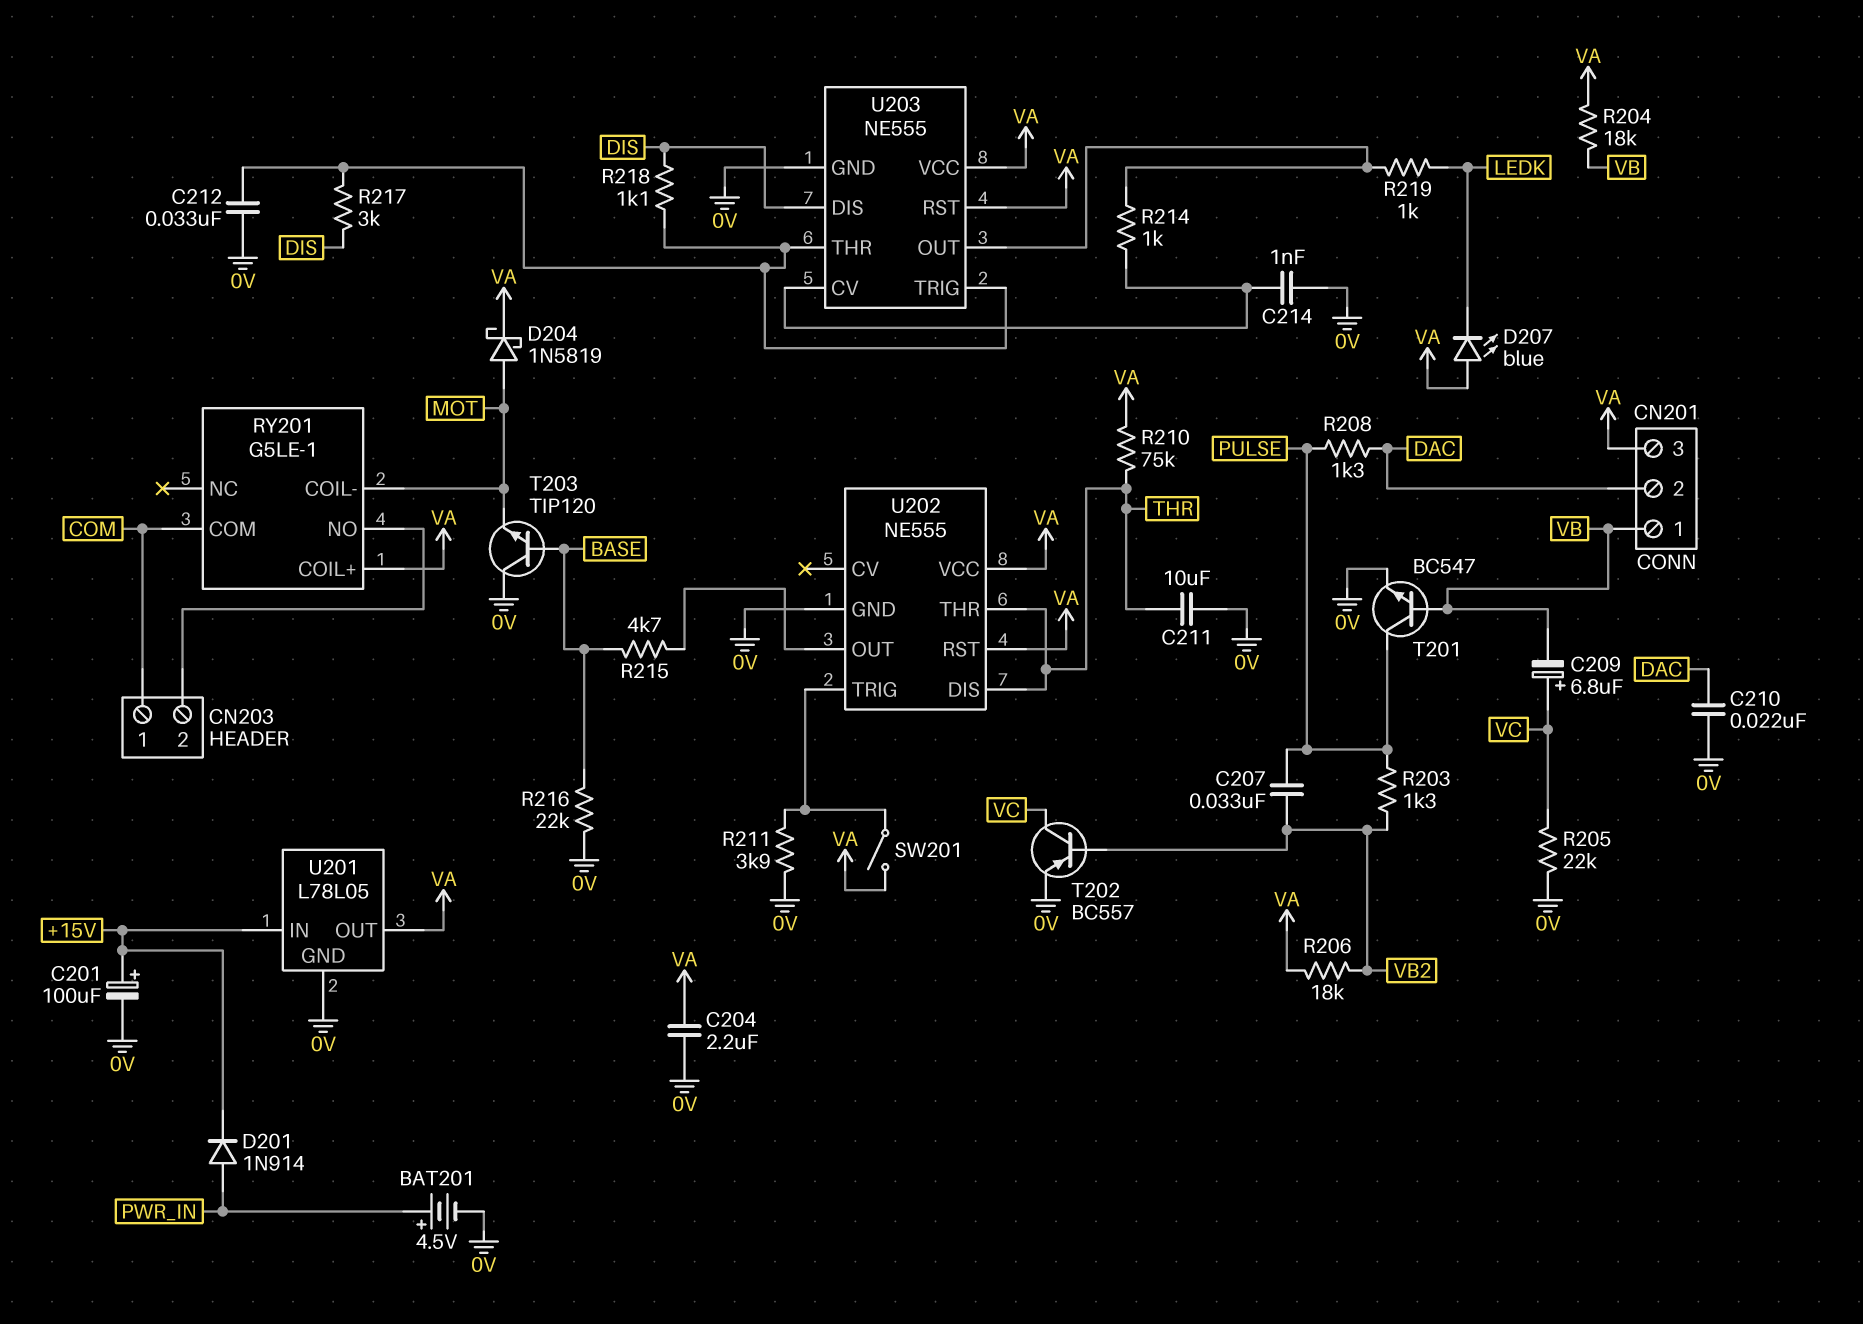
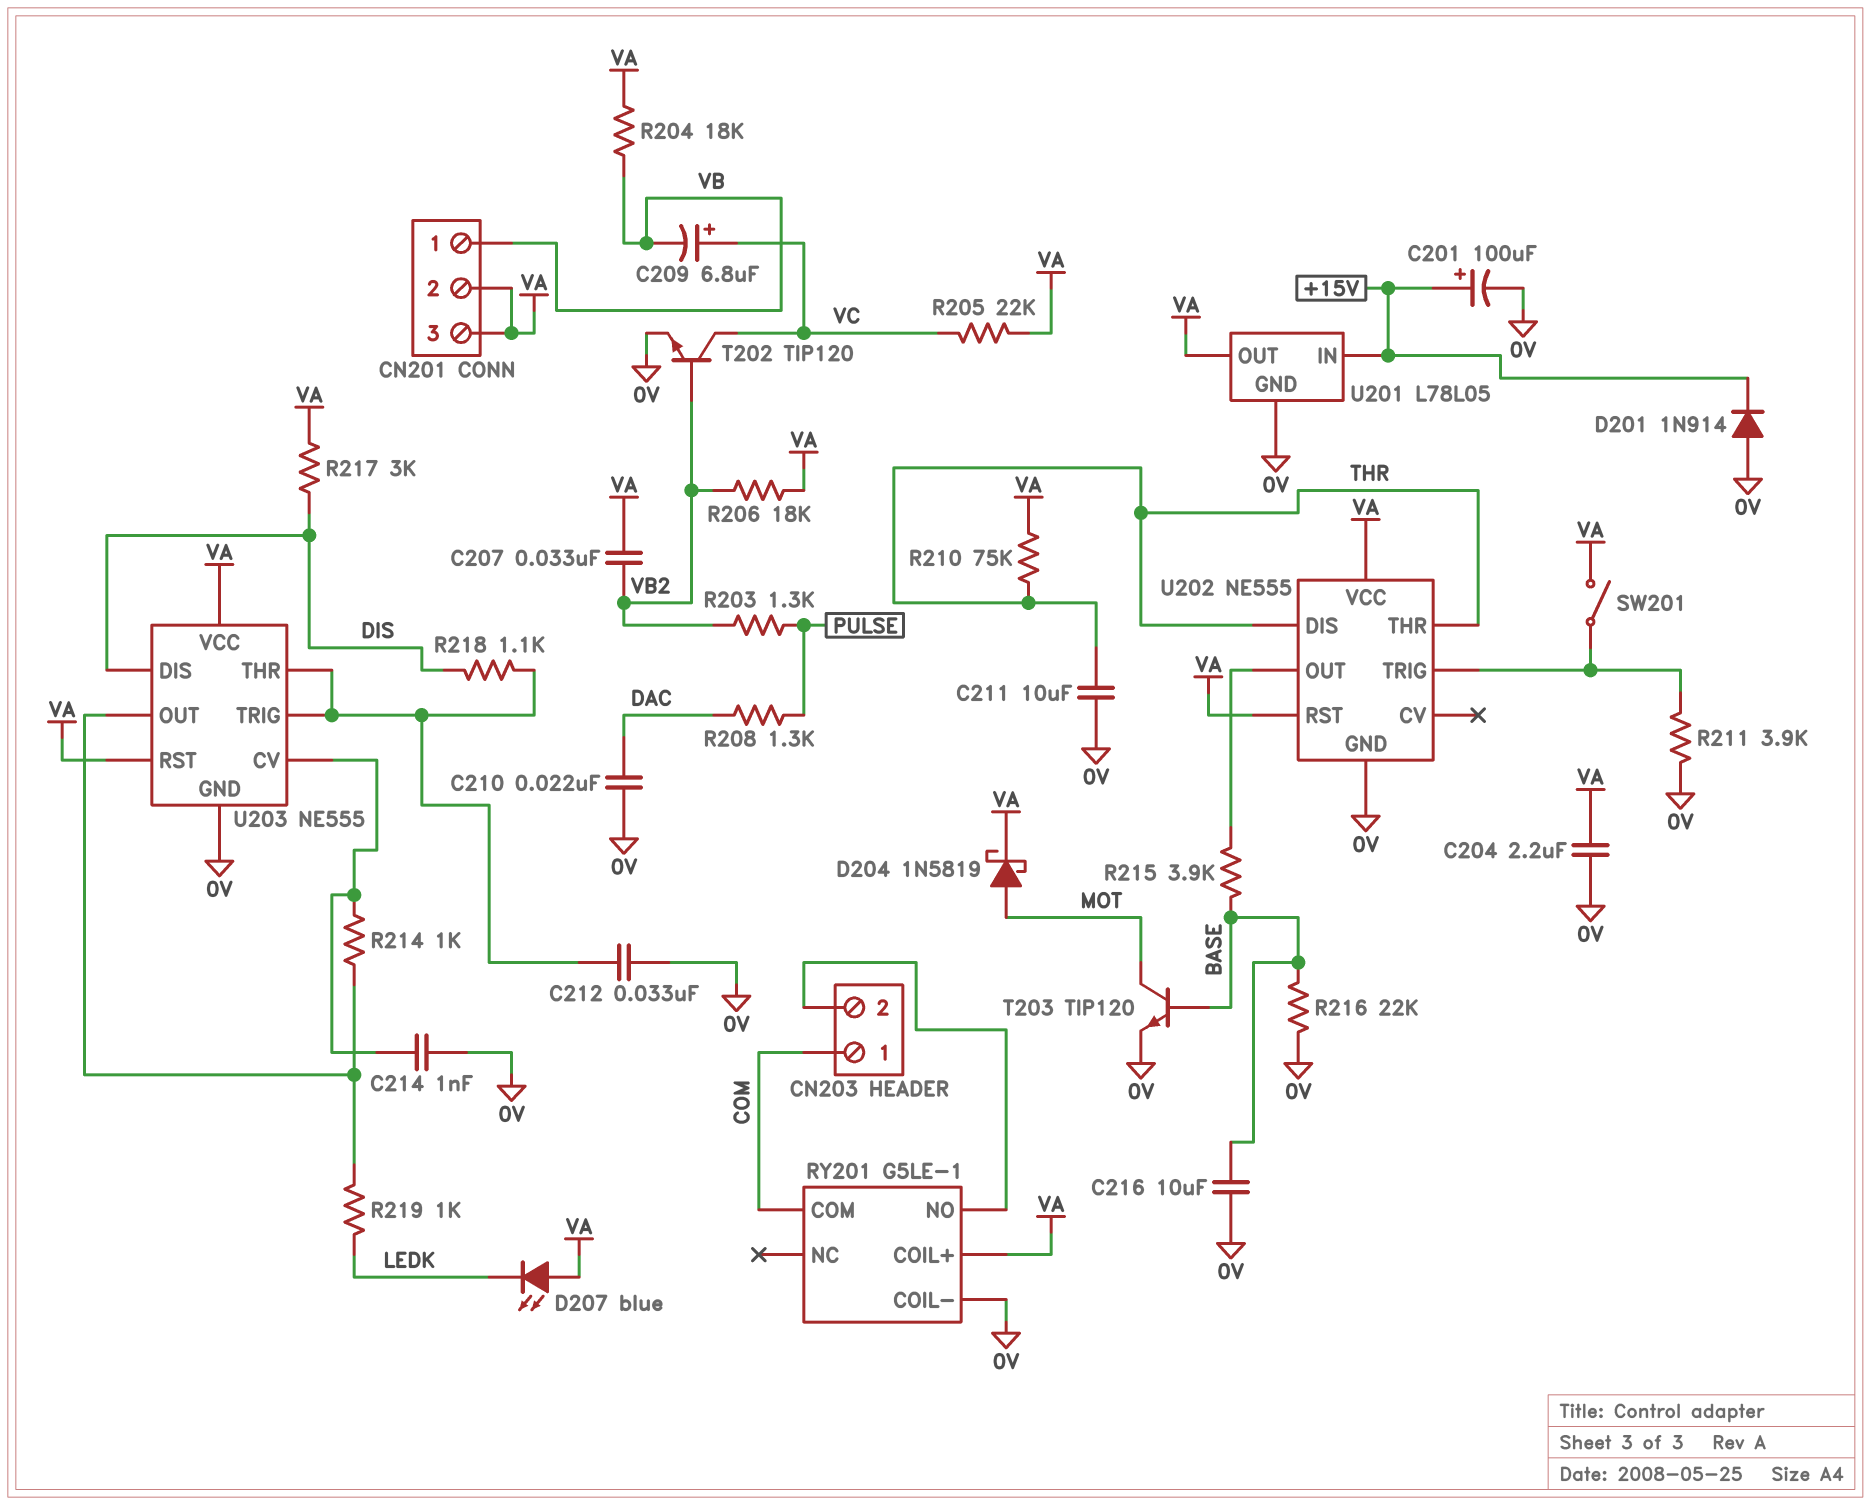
BAT201: 4.5V (plus PWR_IN, minus 0V) -> none
C207: 33nF (PULSE, VB2) -> 33nF (VA, VB2)
C216: none -> 10uF (0V, BASE)
CN201 pin 2: DAC -> VA
D201: diode 1N914 (A PWR_IN, K +15V) -> diode 1N914 (A 0V, K +15V)
R205: 22k (0V, VC) -> 22k (VA, VC)
R215: 4.7k (BASE, U202/OUT) -> 3.9k (BASE, U202/OUT)
R217: 3k (DIS, U203/THR) -> 3k (DIS, VA)
RY201 pin COIL-: MOT -> 0V
T201: NPN BC547 (B VB, C PULSE, E 0V) -> none
T202: PNP BC557 (B VB2, C VC, E 0V) -> NPN TIP120 (B VB2, C VC, E 0V)
T203: NPN TIP120 (B BASE, C 0V, E MOT) -> NPN TIP120 (B BASE, C MOT, E 0V)

